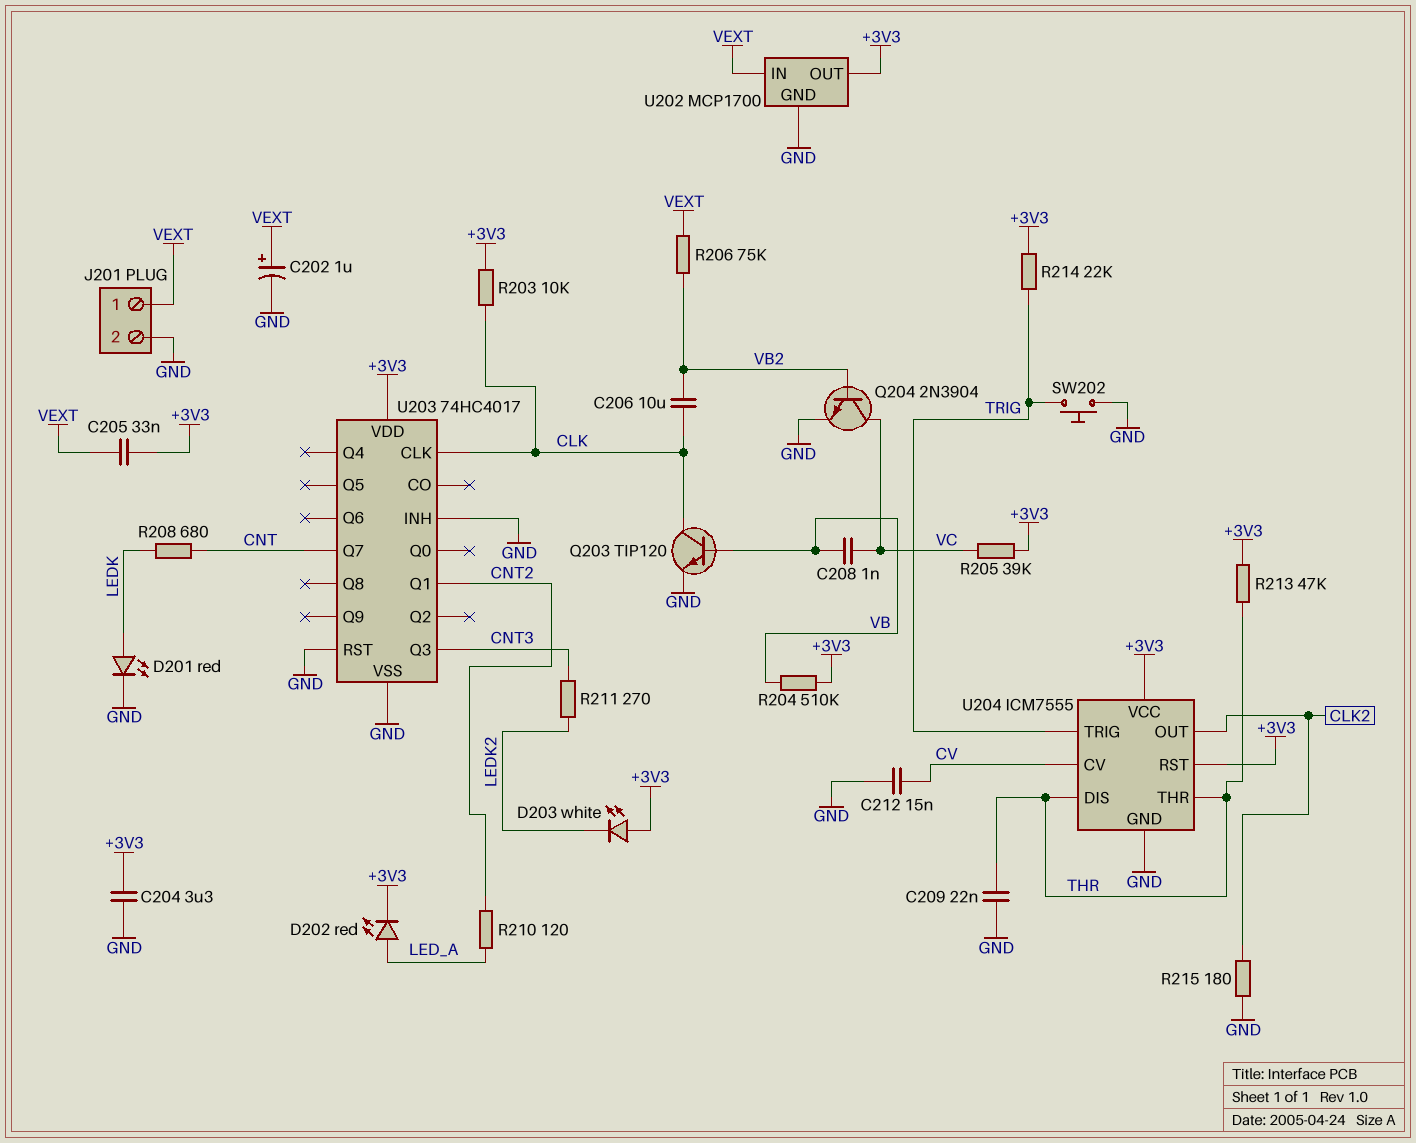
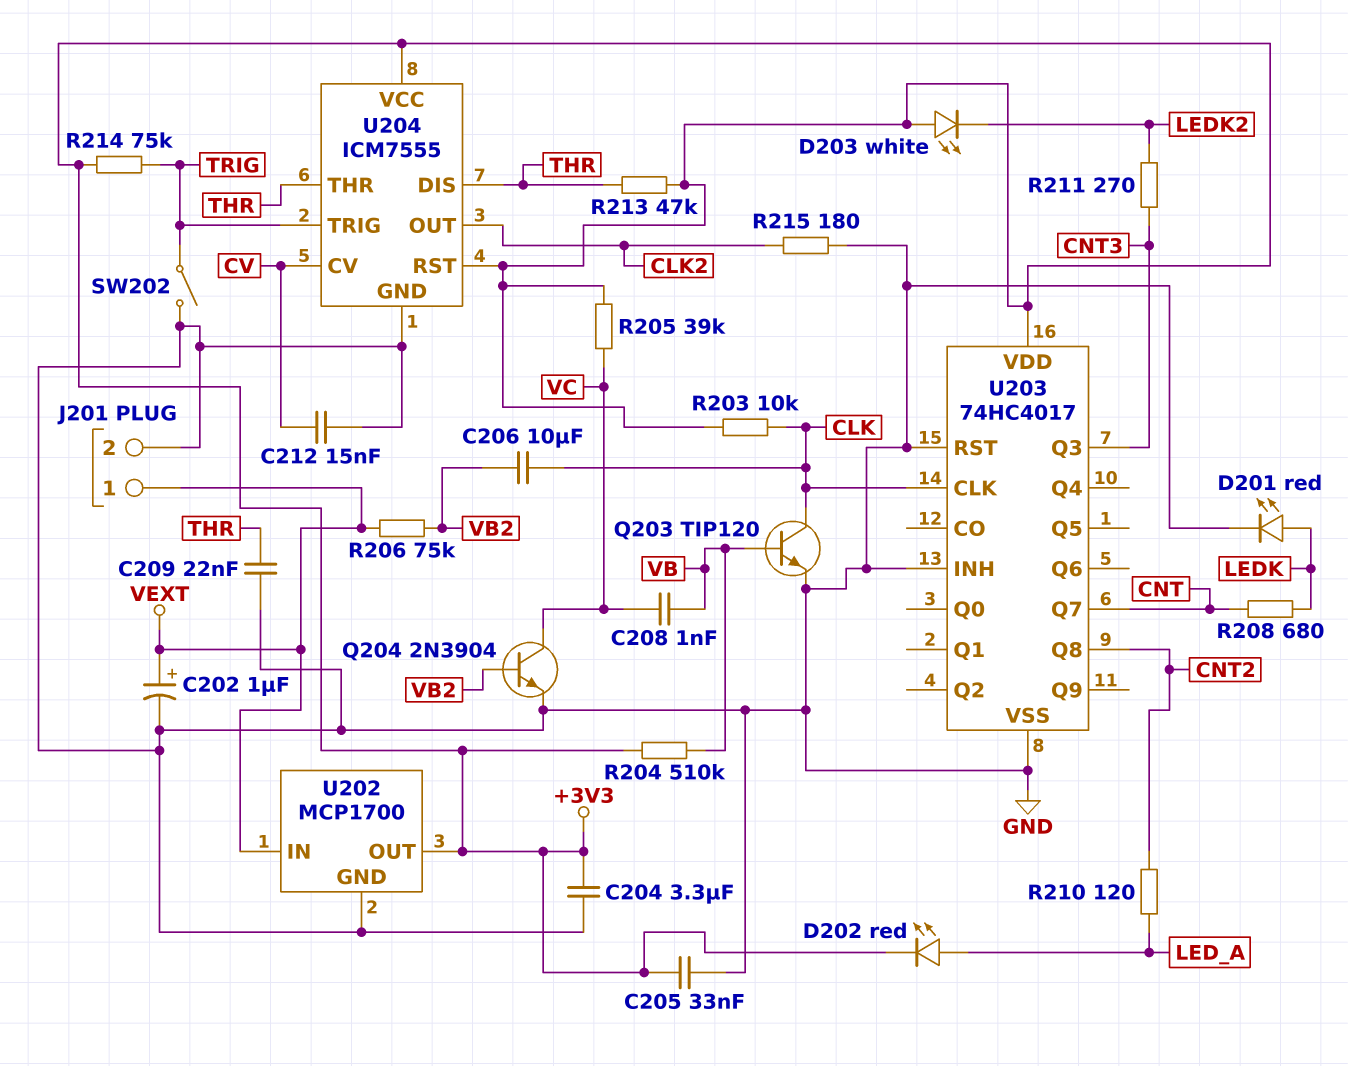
C205: 33nF (+3V3, VEXT) -> 33nF (+3V3, GND)
R214: 22k (+3V3, TRIG) -> 75k (+3V3, TRIG)
SW202: button (GND, TRIG) -> switch (GND, TRIG)
U203 pin Q1: CNT2 -> none
U203 pin Q8: none -> CNT2

